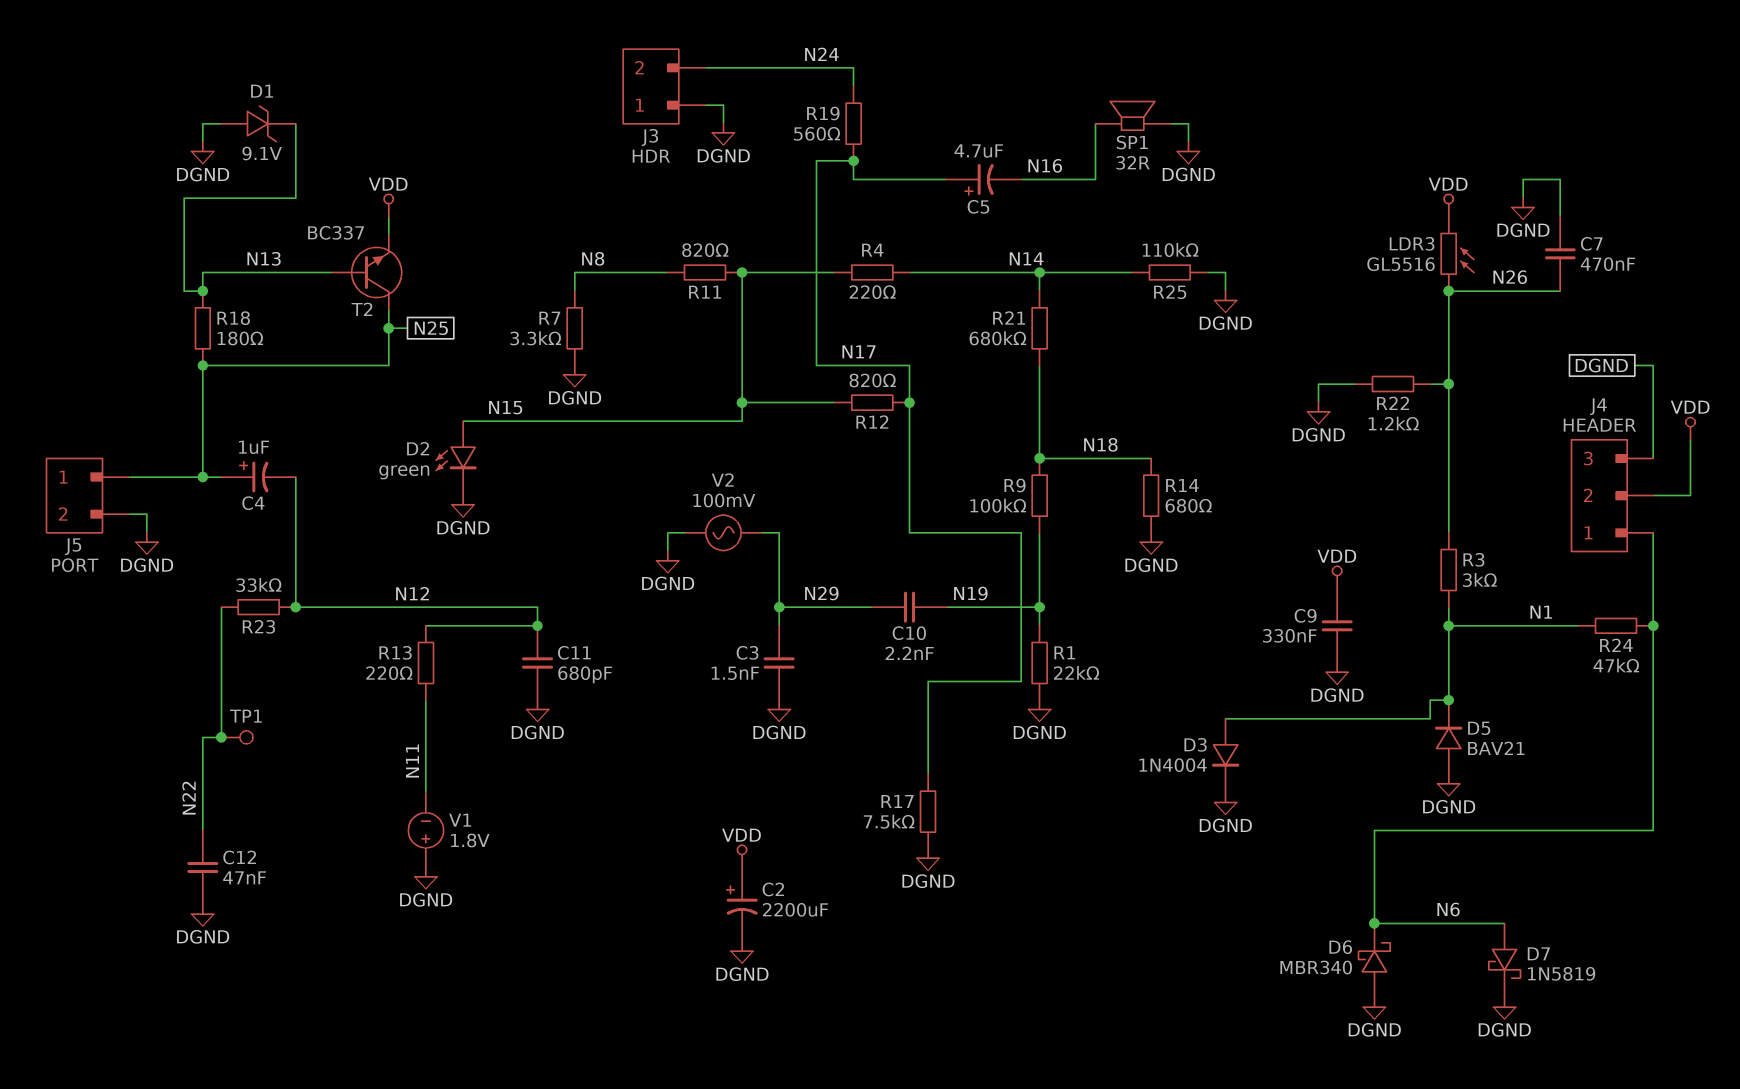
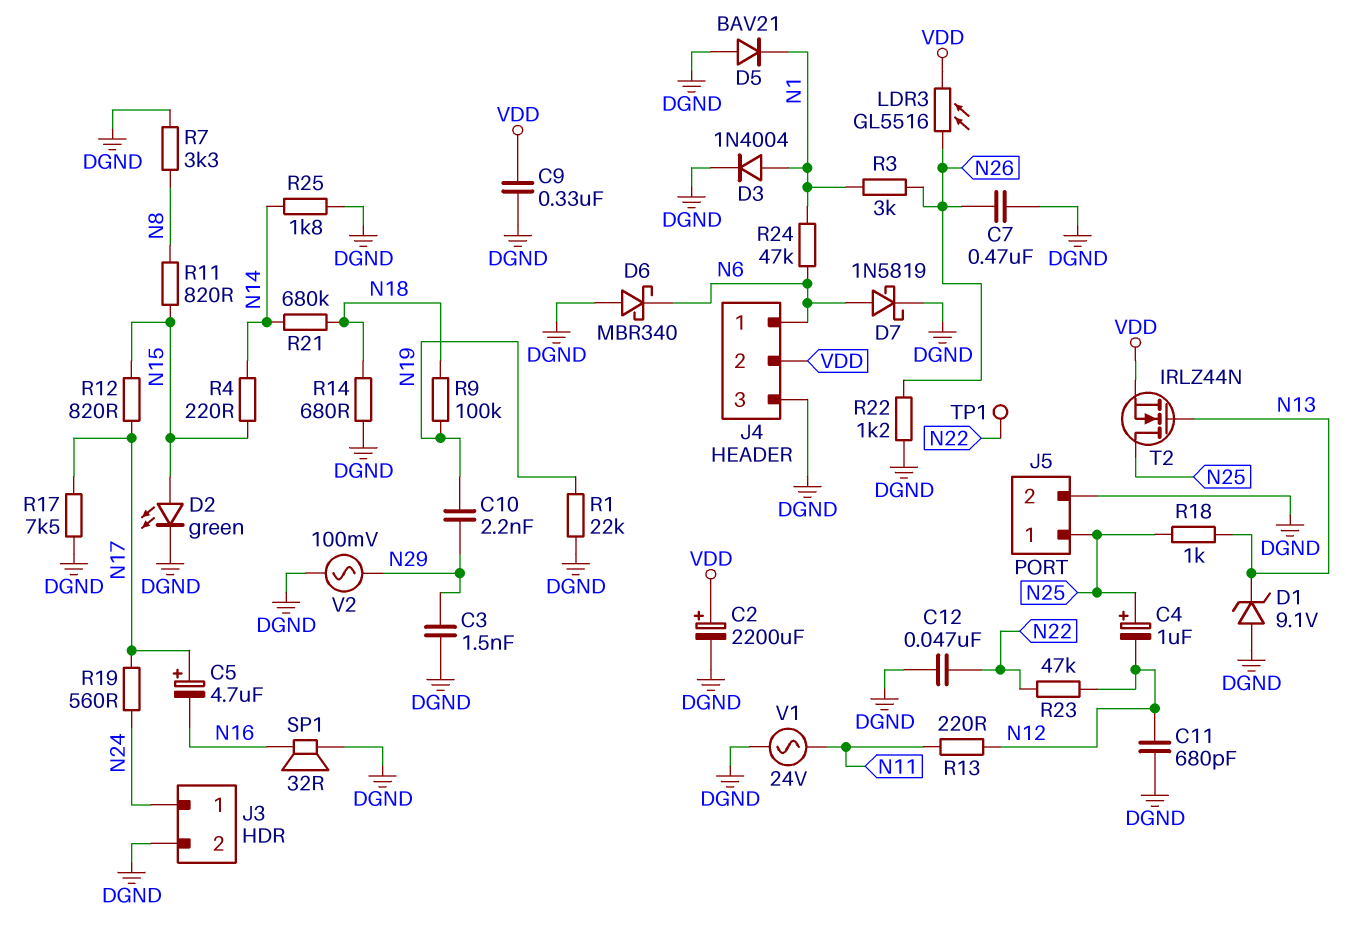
J3 pin 1: DGND -> N24
J3 pin 2: N24 -> DGND
R18: 180 (N13, N25) -> 1k (N13, N25)
R23: 33k (N12, N22) -> 47k (N12, N22)
R25: 110k (DGND, N14) -> 1.8k (DGND, N14)
T2: NPN BC337 (B N13, C N25, E VDD) -> NMOS IRLZ44N (G N13, D N25, S VDD)
V1: 1.8V (plus DGND, minus N11) -> AC 24V (DGND, N11)

